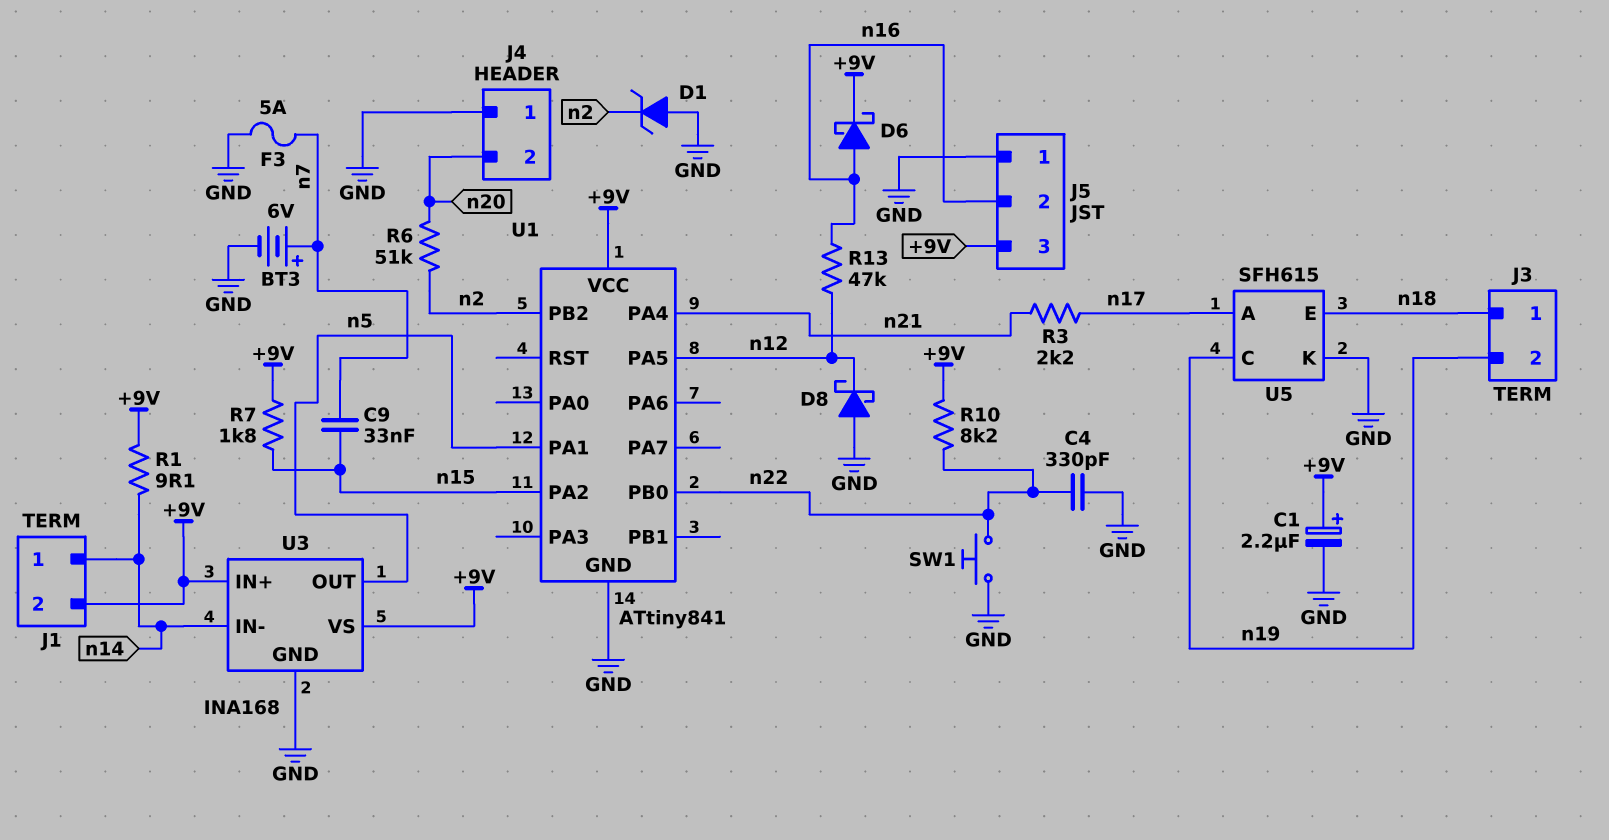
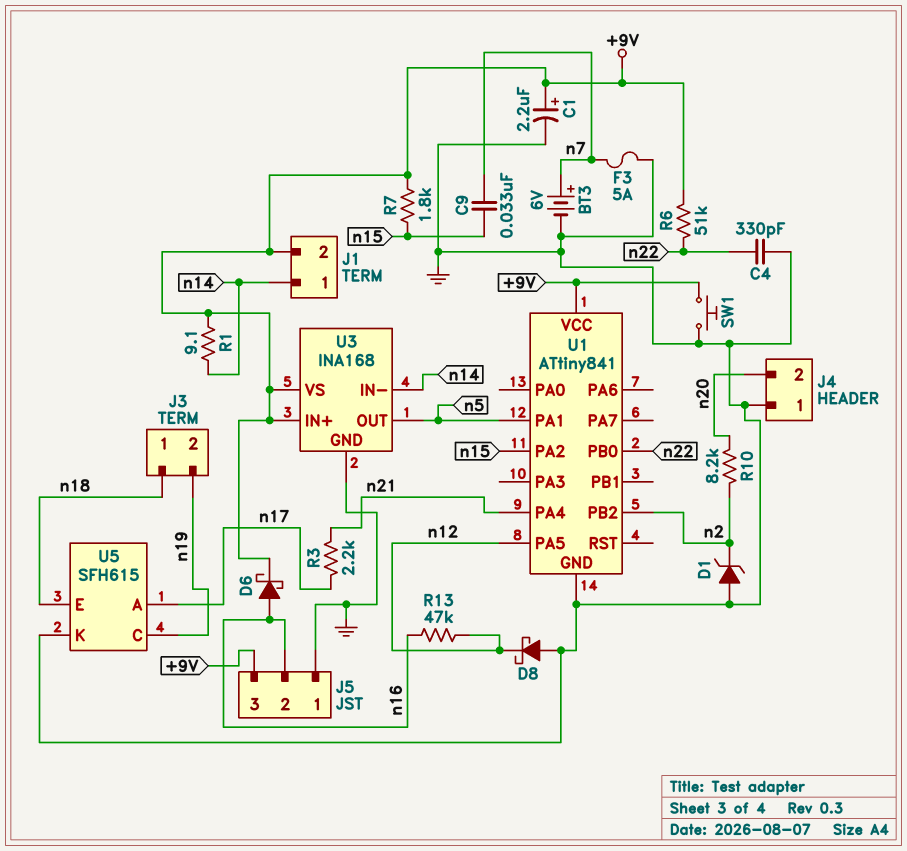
R6: 51k (n2, n20) -> 51k (+9V, n22)
R10: 8.2k (+9V, n22) -> 8.2k (n2, n20)
SW1: button (GND, n22) -> button (+9V, GND)

